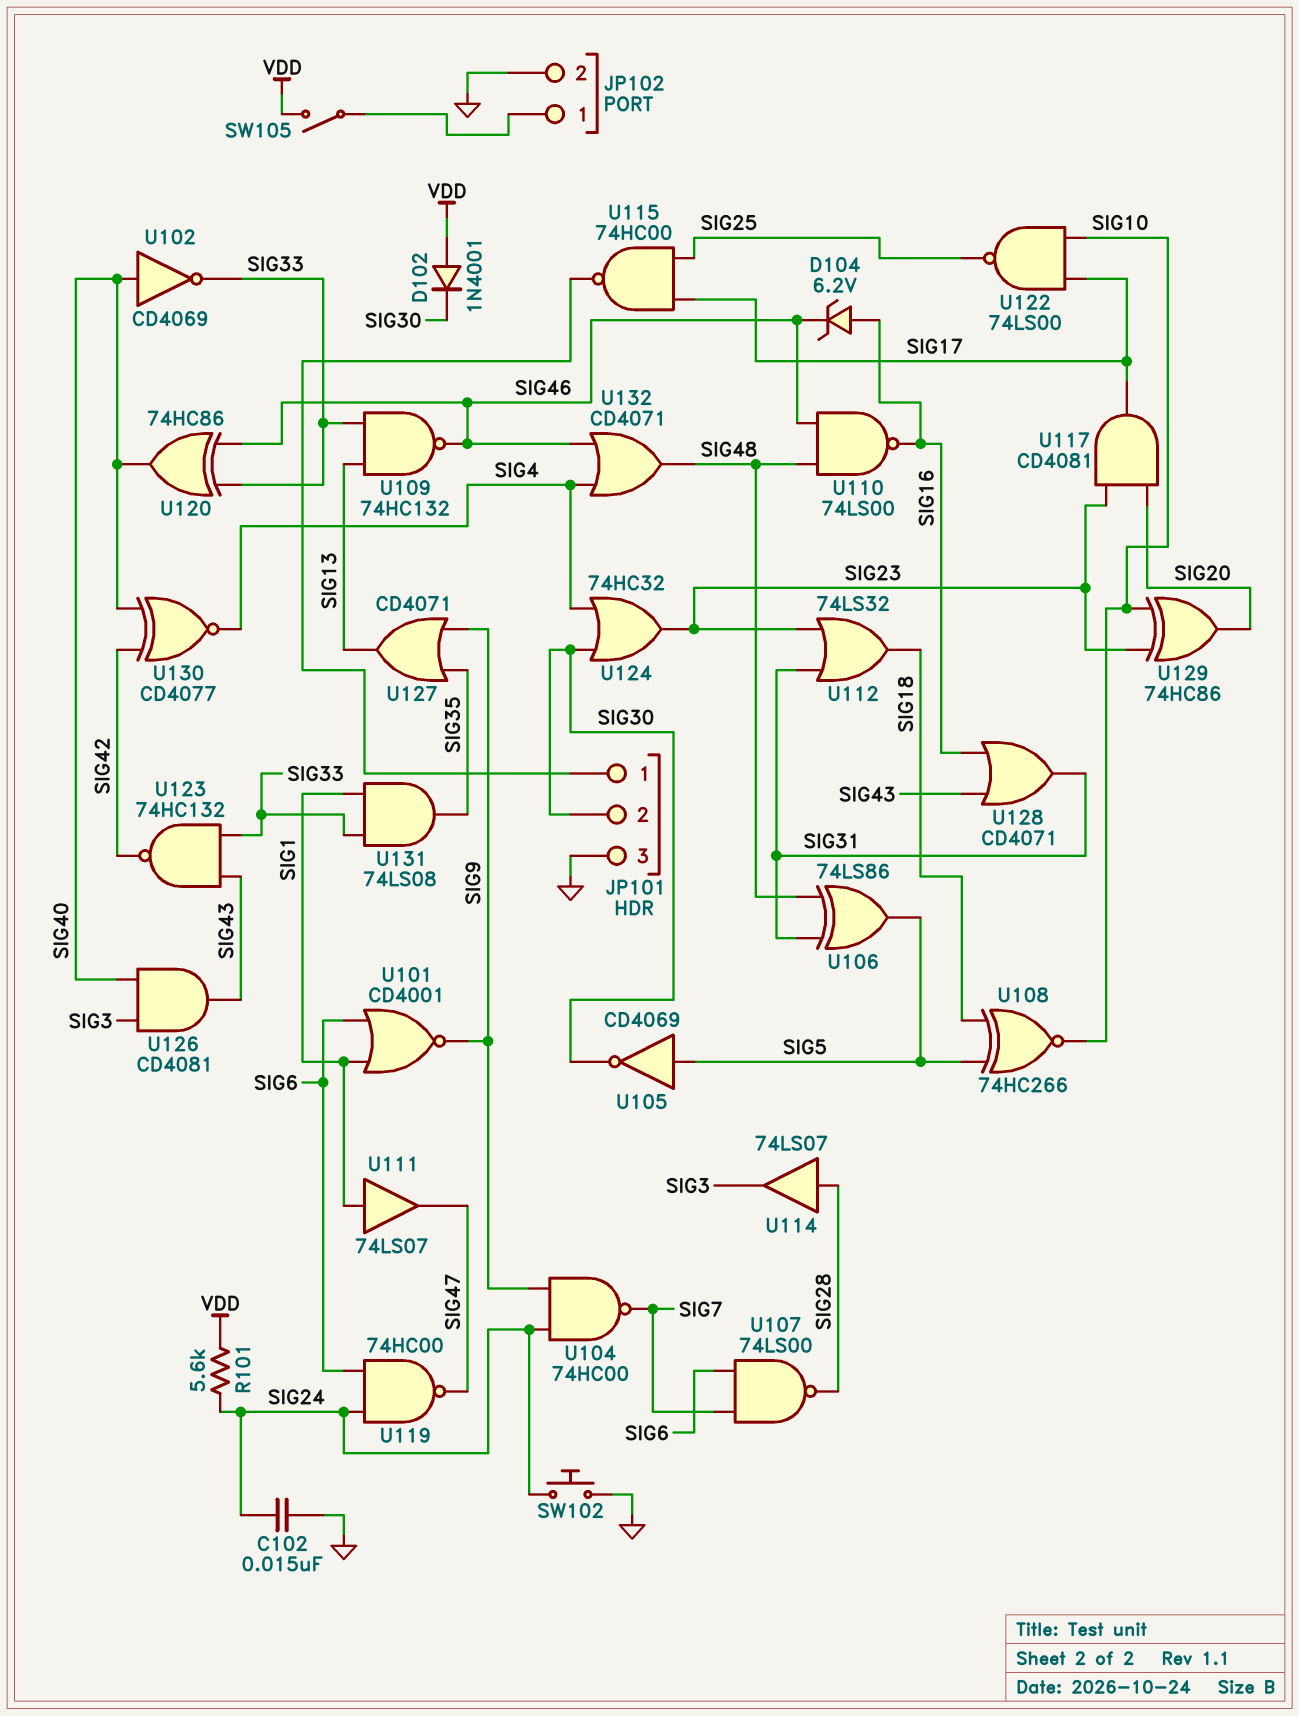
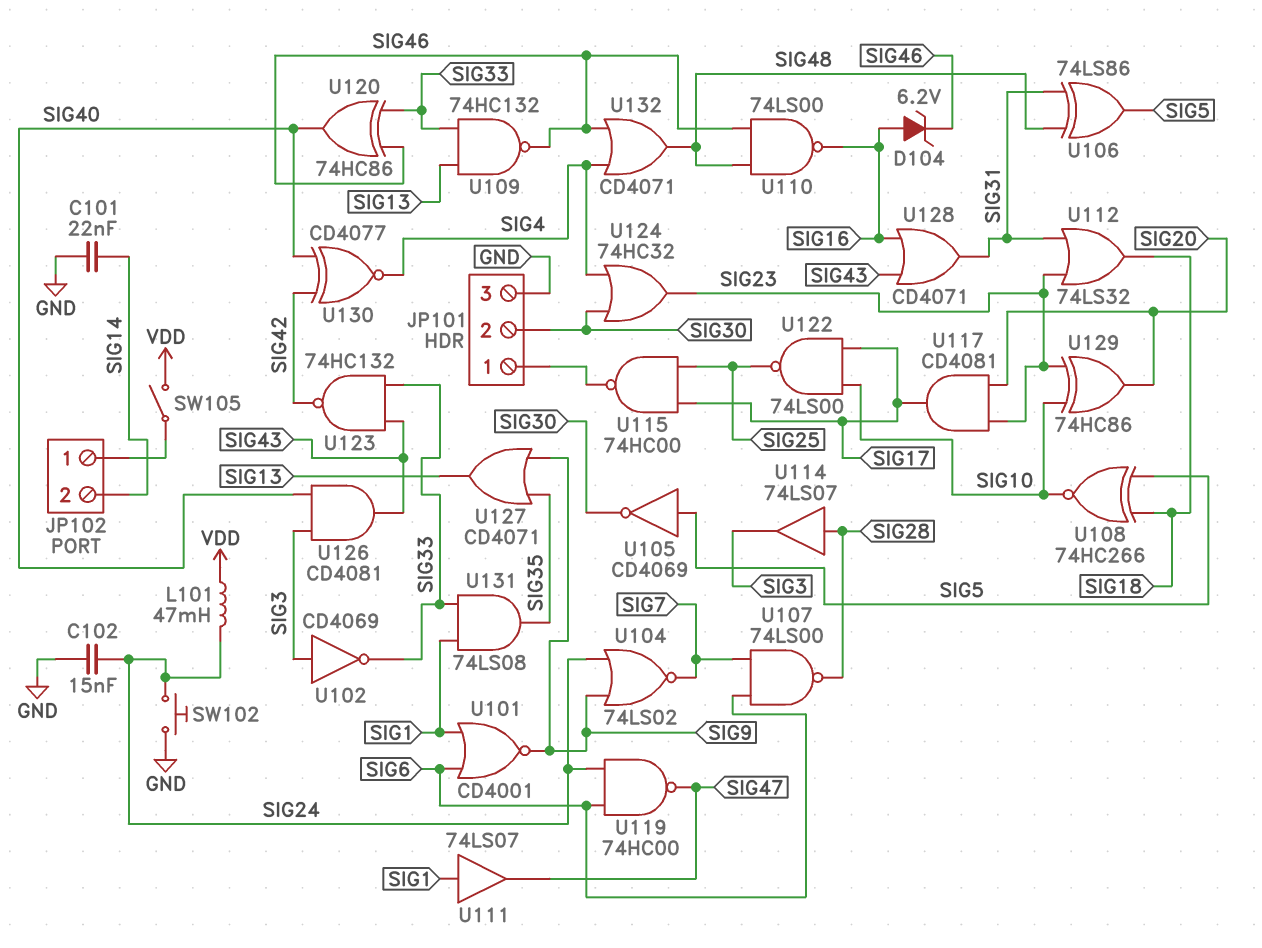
C101: none -> 22nF (GND, SIG14)
D102: diode 1N4001 (A VDD, K SIG30) -> none
JP102 pin 2: GND -> SIG14
L101: none -> 47mH (SIG24, VDD)
R101: 5.6k (SIG24, VDD) -> none
U102: NOT CD4069 (in SIG40, out SIG33) -> NOT CD4069 (in SIG3, out SIG33)
U104: NAND 74HC00 (in SIG9, in SIG24, out SIG7) -> NOR 74LS02 (in SIG9, in SIG24, out SIG7)

